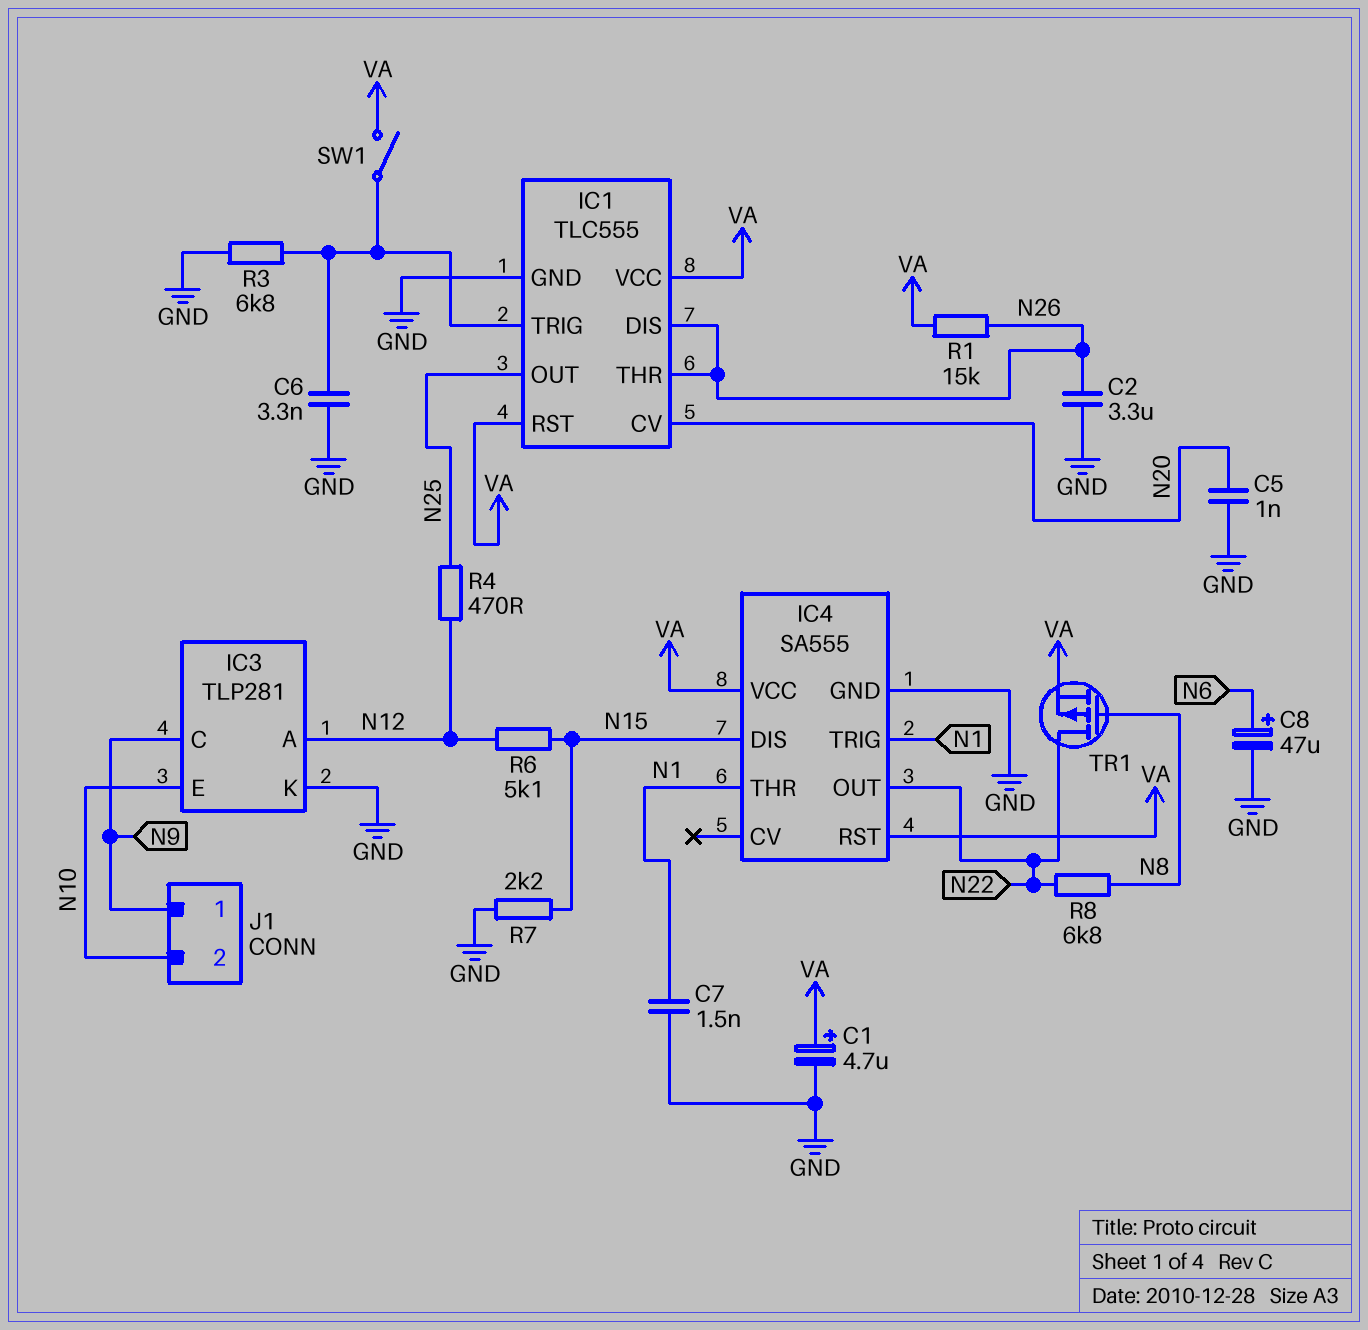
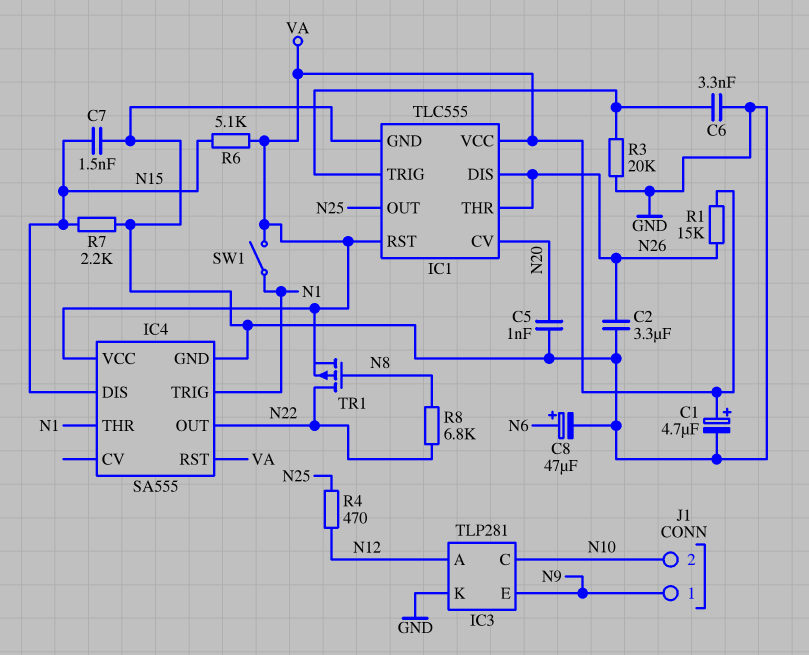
C7: 1.5nF (GND, N1) -> 1.5nF (GND, N15)
IC3 pin C: N9 -> N10
IC3 pin E: N10 -> N9
R3: 6.8k (GND, IC1/TRIG) -> 20k (GND, IC1/TRIG)
R6: 5.1k (N12, N15) -> 5.1k (N15, VA)
SW1: switch (IC1/TRIG, VA) -> switch (N1, VA)

